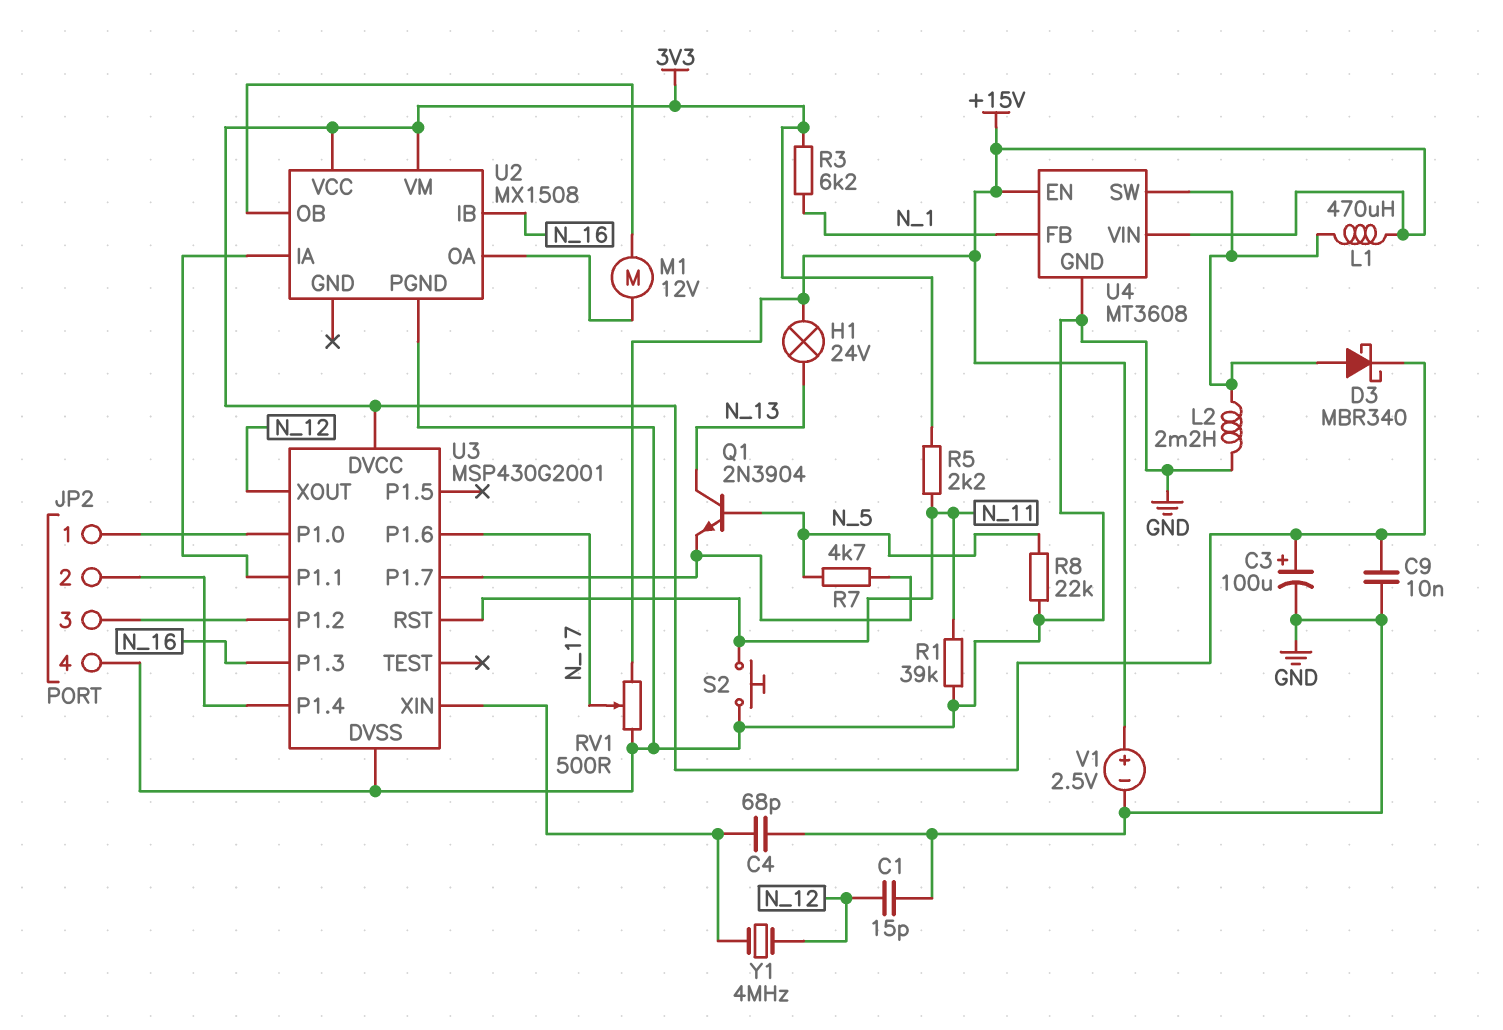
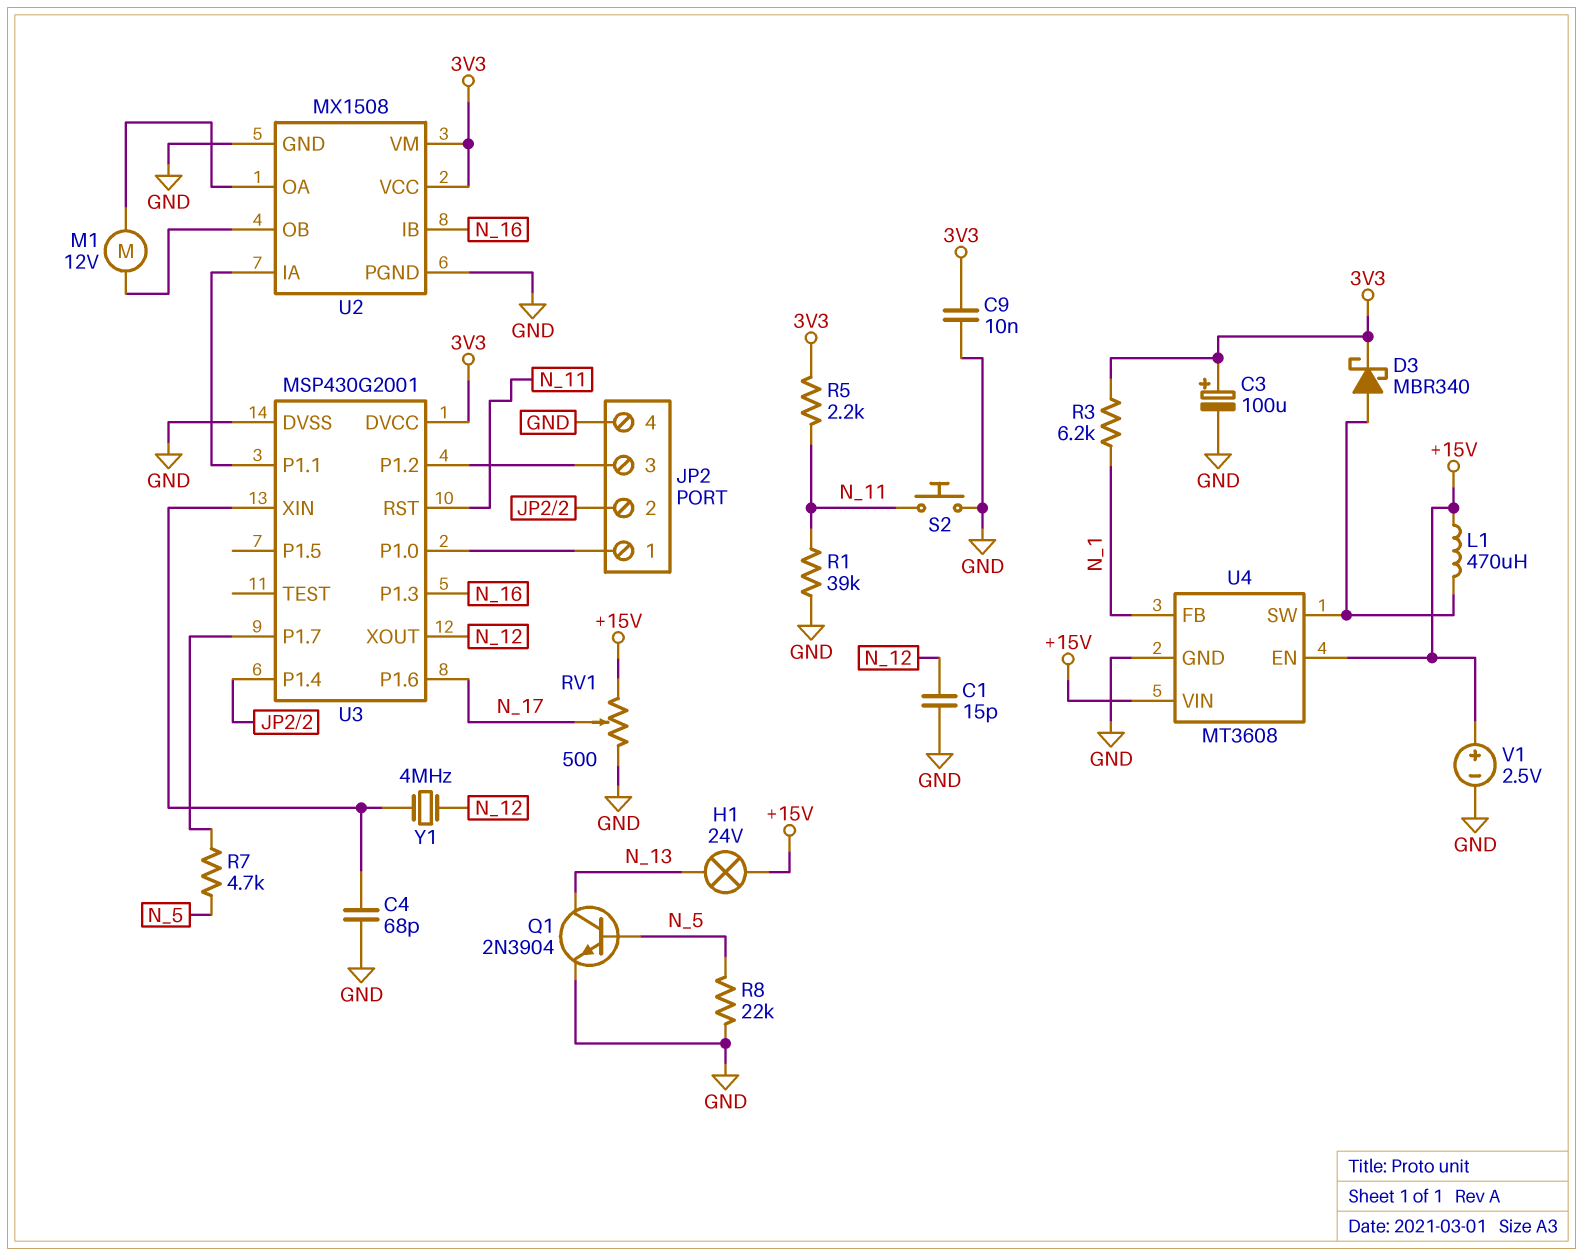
L2: 2.2mH (GND, U4/SW) -> none
Q1: NPN 2N3904 (B N_5, C N_13, E U3/P1.7) -> NPN 2N3904 (B N_5, C N_13, E GND)
U2 pin GND: none -> GND

